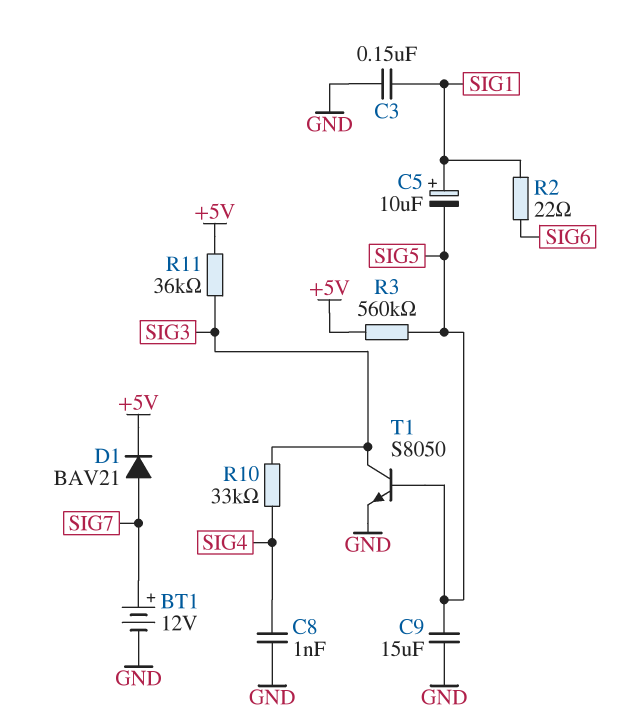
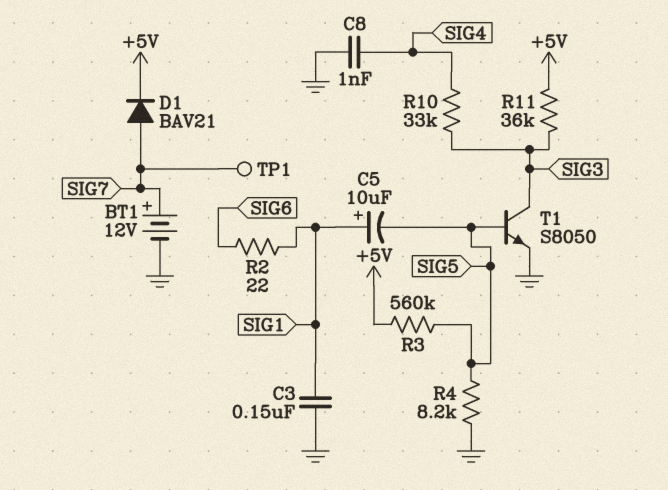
C9: 15uF (GND, SIG5) -> none
R4: none -> 8.2k (GND, SIG5)
TP1: none -> test point (SIG7)

